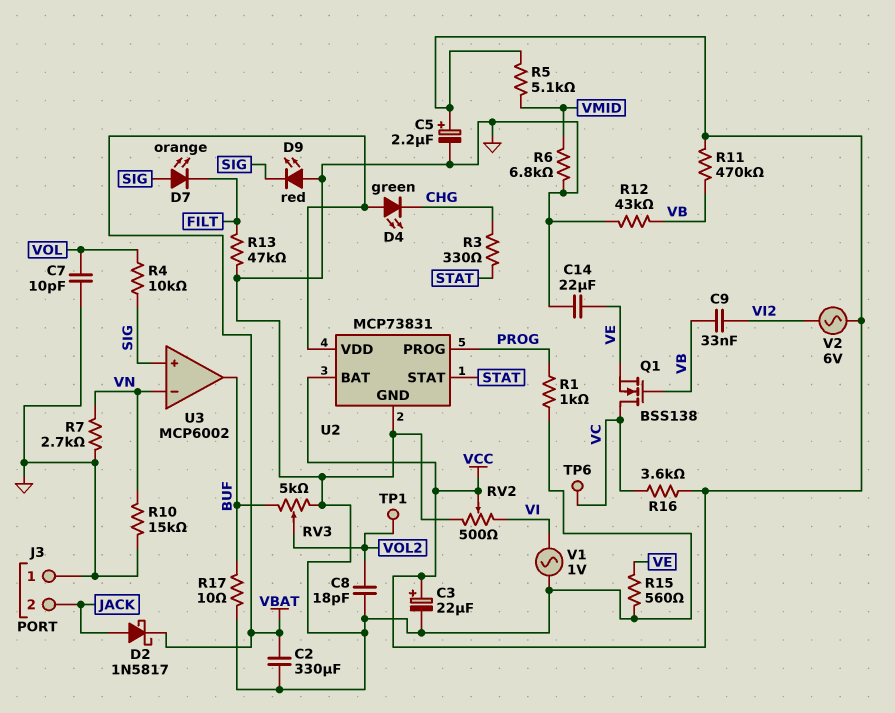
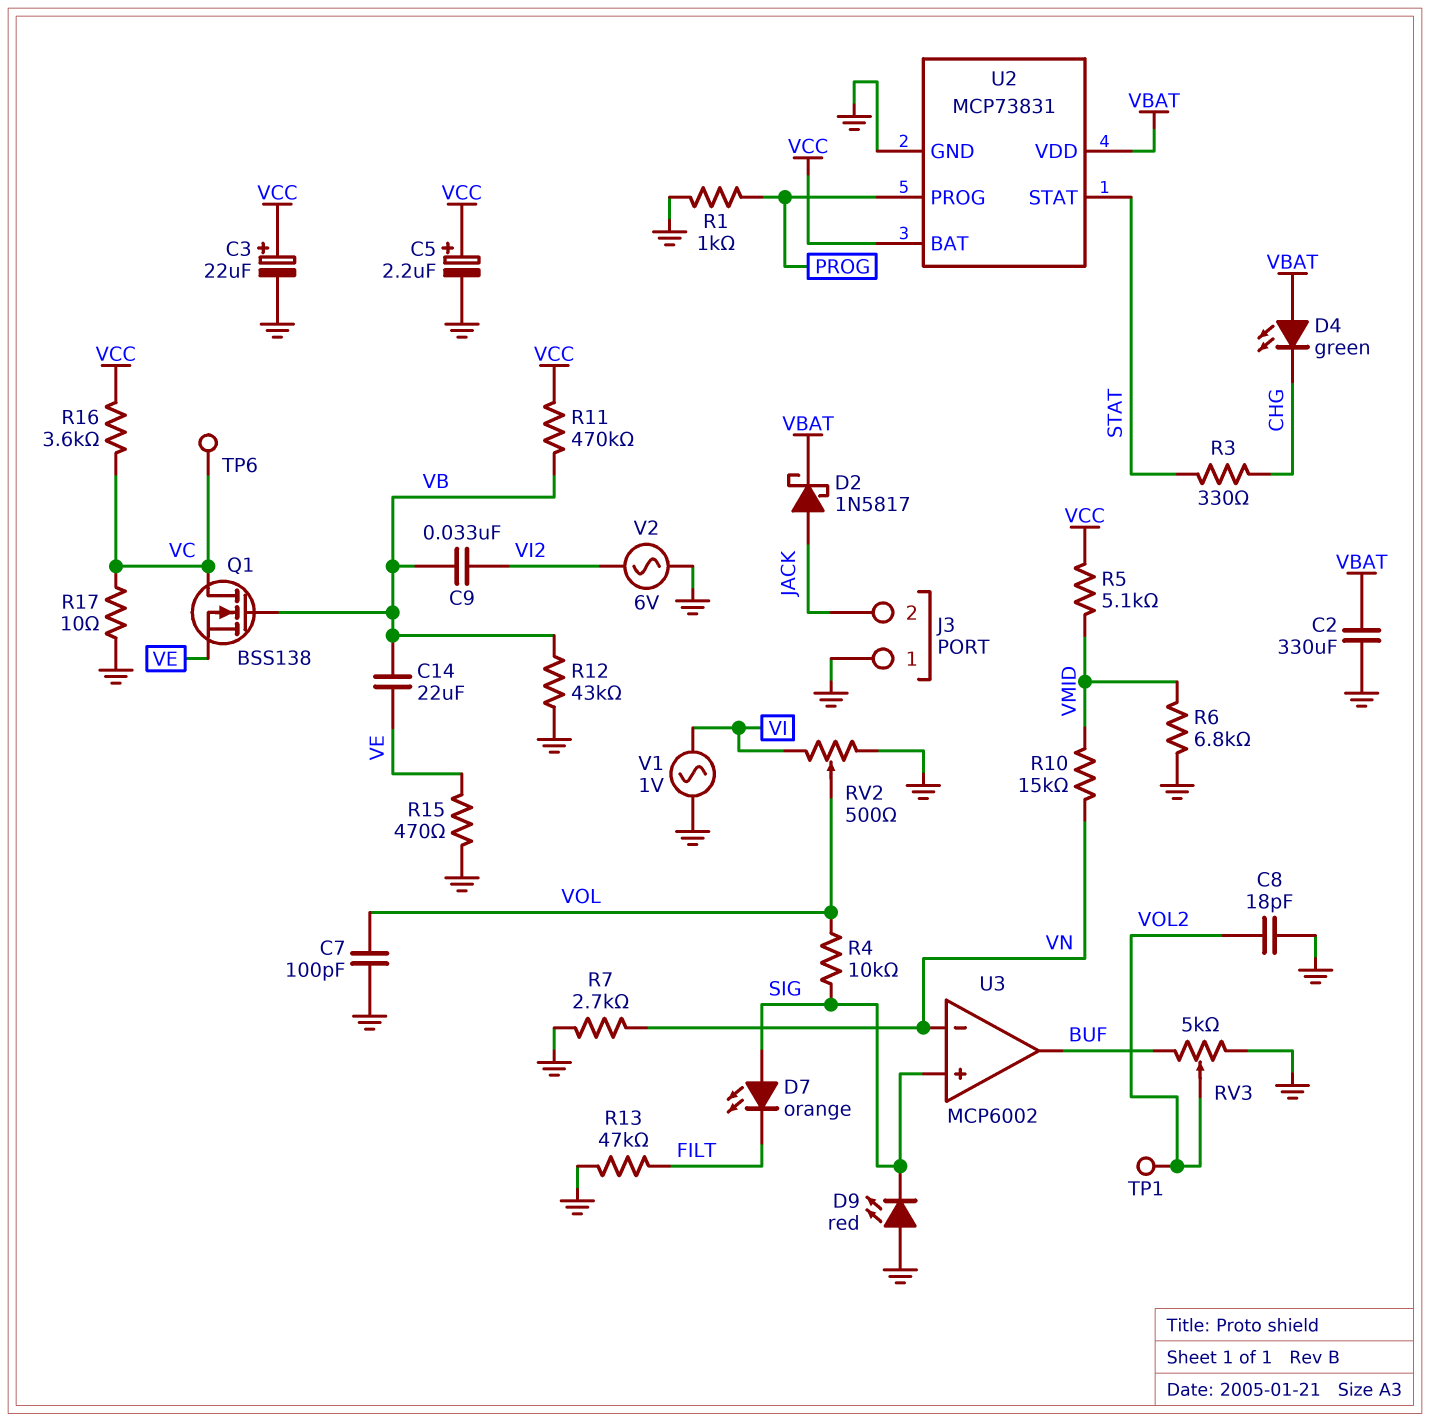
C7: 10pF (GND, VOL) -> 100pF (GND, VOL)
C14: 22uF (GND, VE) -> 22uF (VB, VE)
R10: 15k (GND, VN) -> 15k (VMID, VN)
R15: 560 (GND, VE) -> 470 (GND, VE)
R17: 10 (BUF, GND) -> 10 (GND, VC)
RV2: 500 (GND, VI, wiper VCC) -> 500 (GND, VI, wiper VOL)
V2: AC 6V (VCC, VI2) -> AC 6V (GND, VI2)

